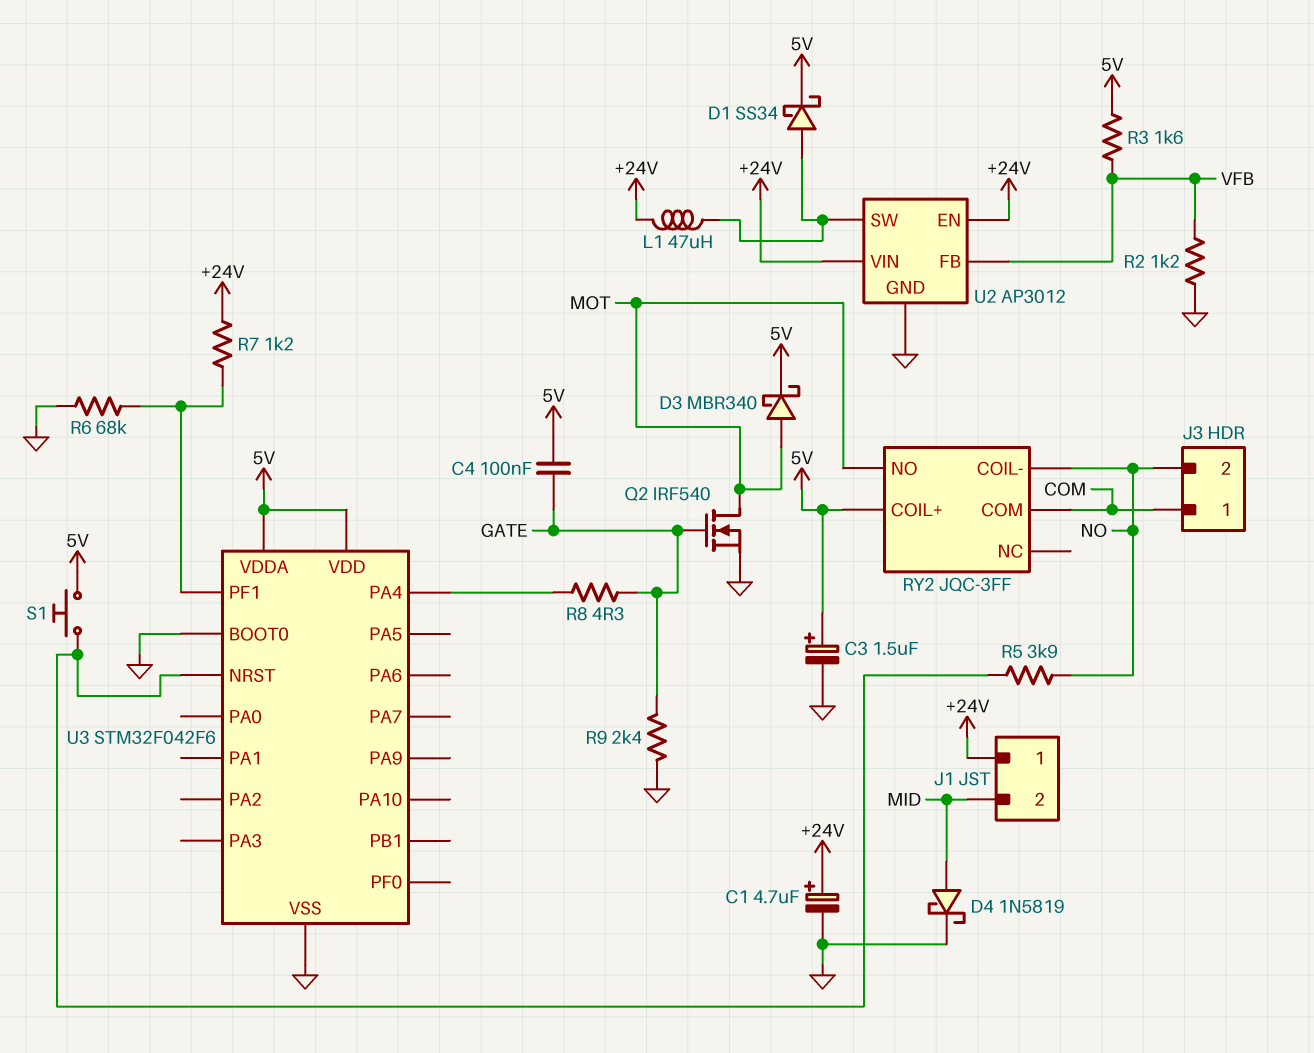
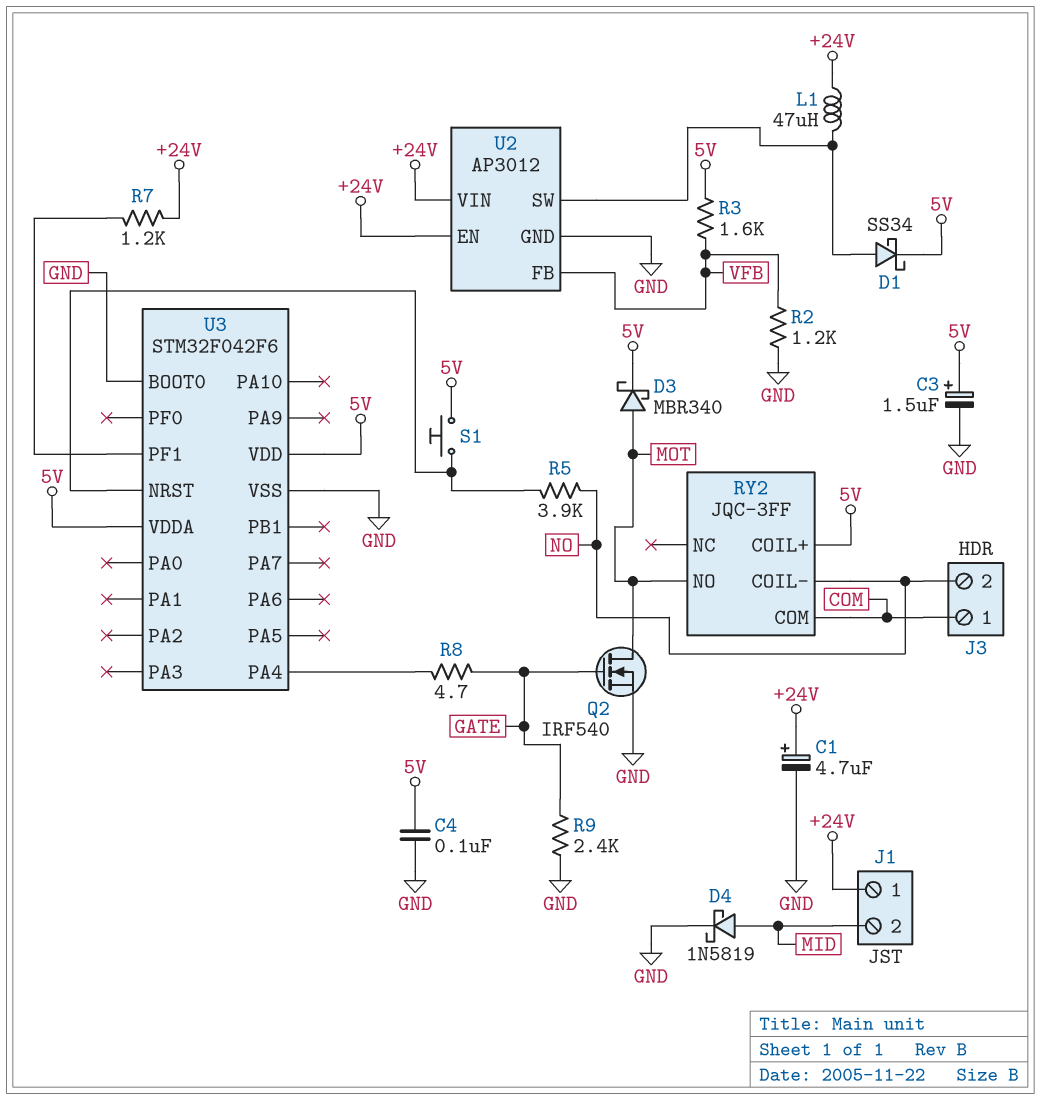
C4: 100nF (5V, GATE) -> 100nF (5V, GND)
R6: 68k (GND, U3/PF1) -> none
R8: 4.3 (GATE, U3/PA4) -> 4.7 (GATE, U3/PA4)

